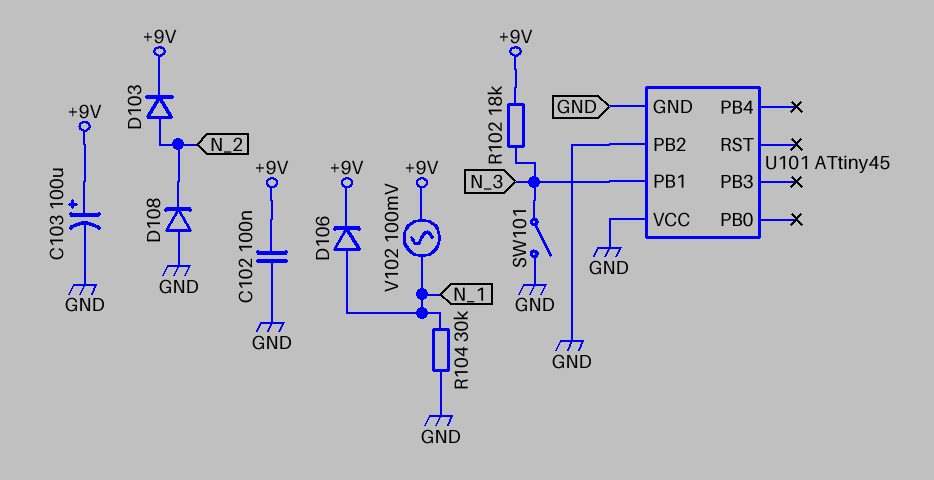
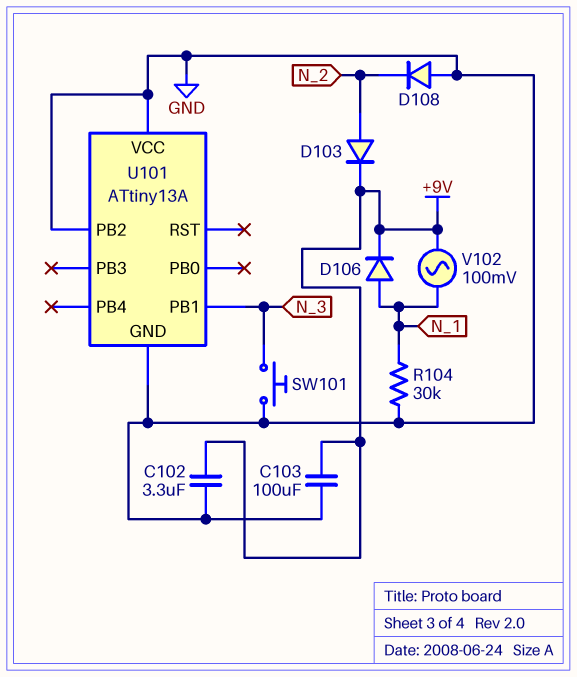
C102: 100nF (+9V, GND) -> 3.3uF (+9V, GND)
C103: 100uF (plus +9V, minus GND) -> 100uF (+9V, GND)
R102: 18k (+9V, N_3) -> none
SW101: switch (GND, N_3) -> button (GND, N_3)
U101: ATtiny45 -> ATtiny13A

